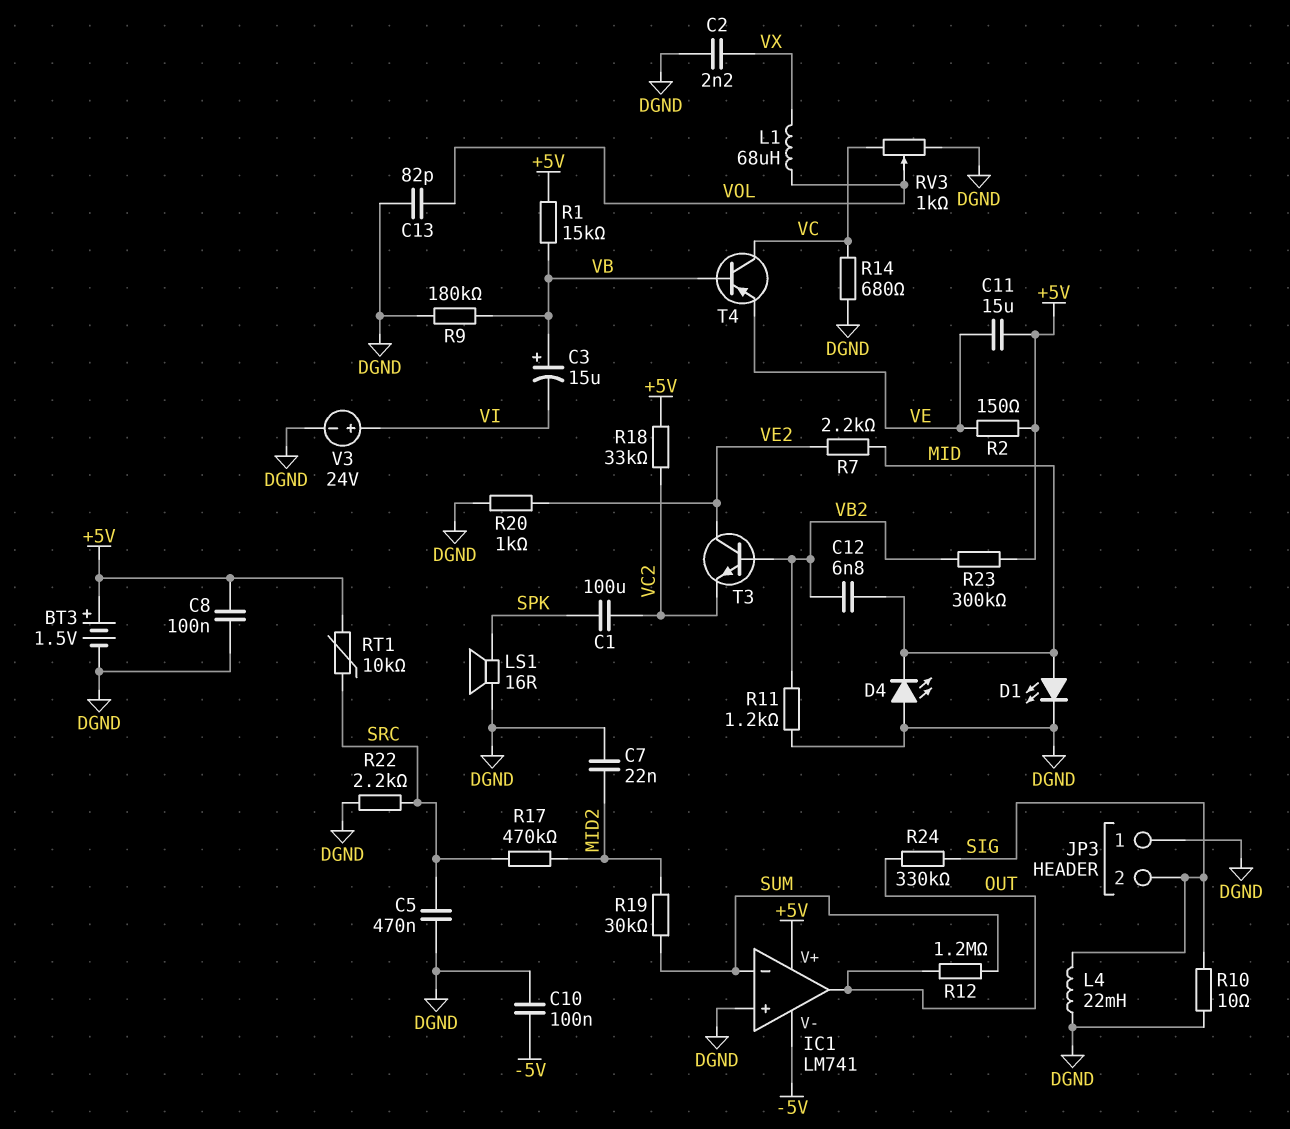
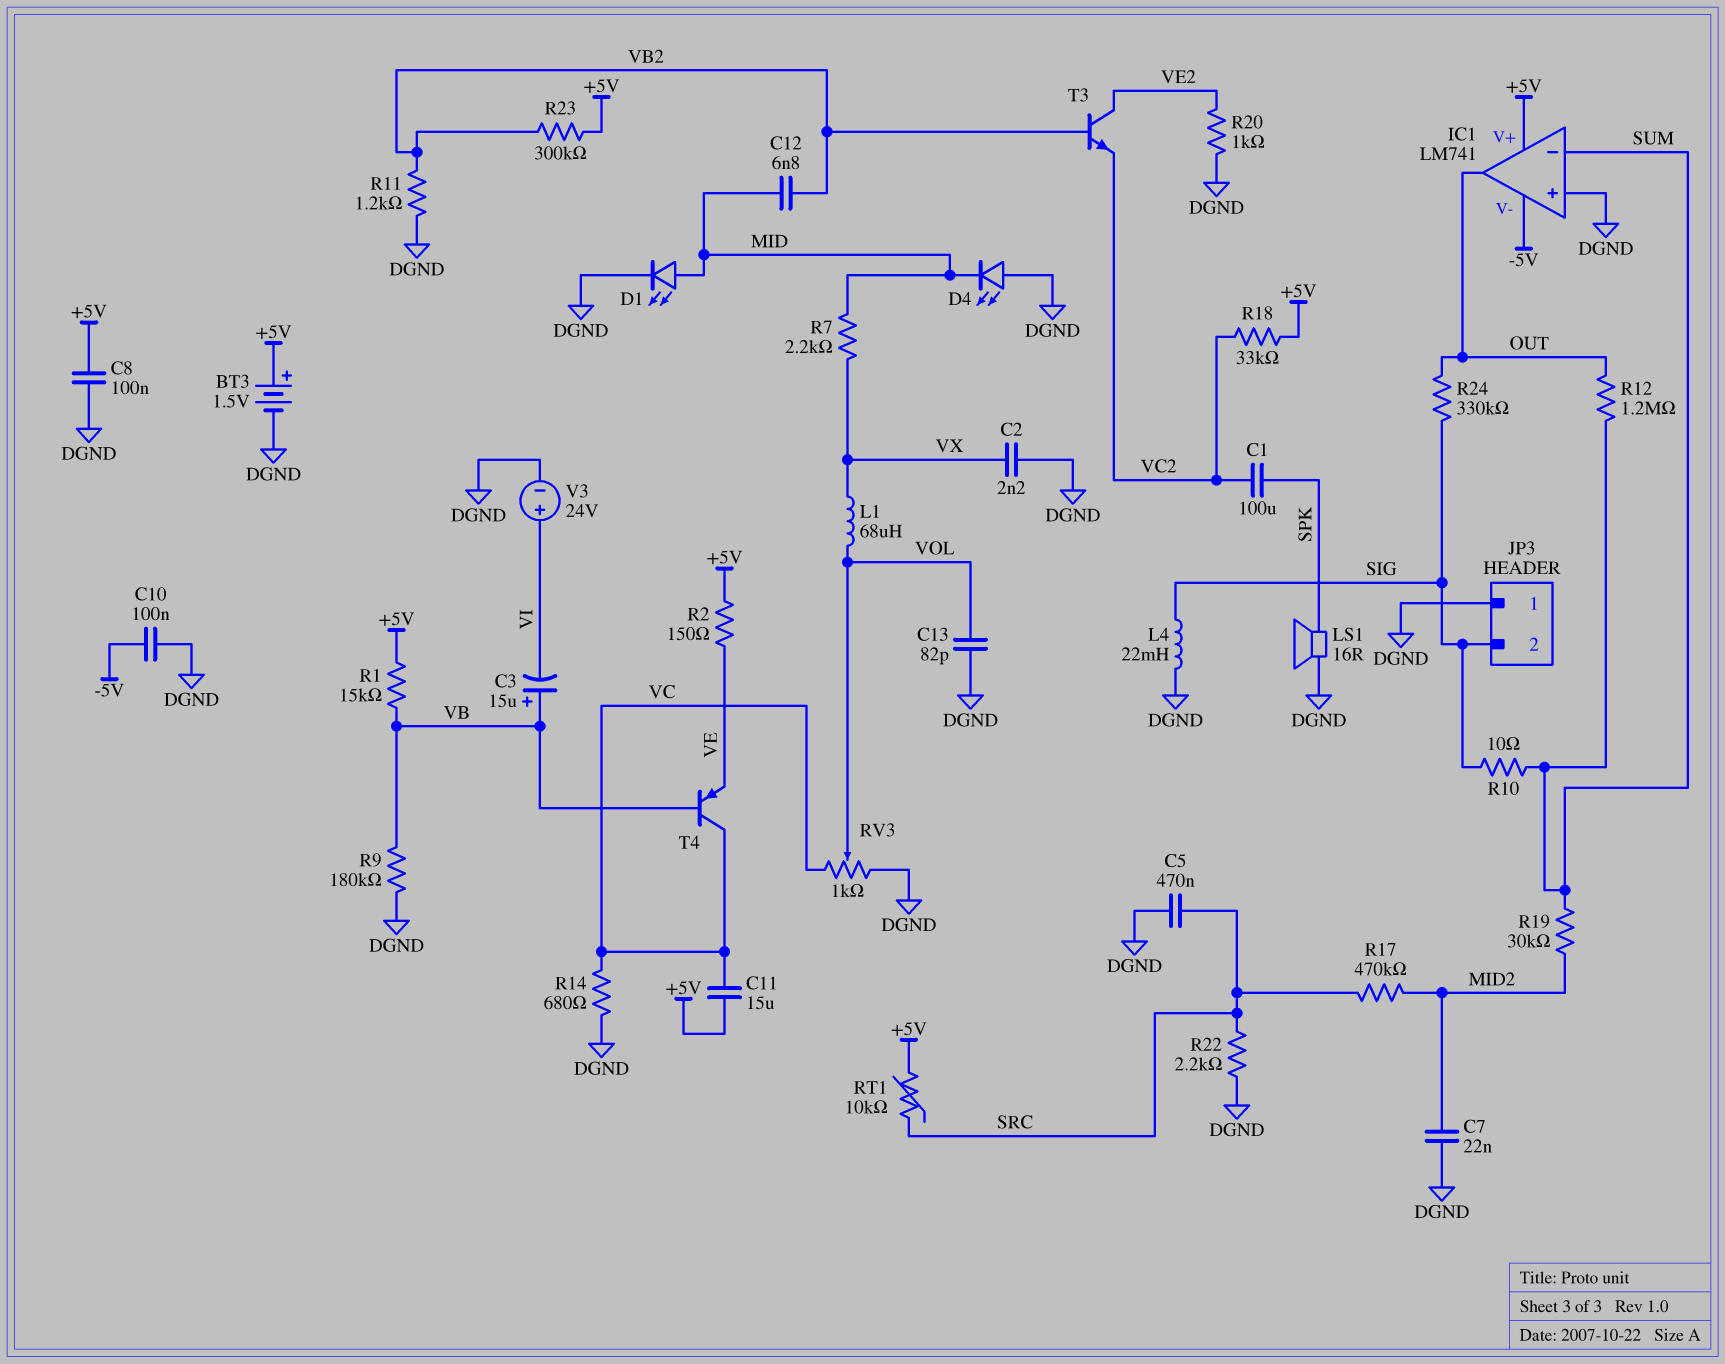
C11: 15uF (+5V, VE) -> 15uF (+5V, VC)
R7: 2.2k (MID, VE2) -> 2.2k (MID, VX)
R10: 10 (DGND, SIG) -> 10 (SIG, SUM)

